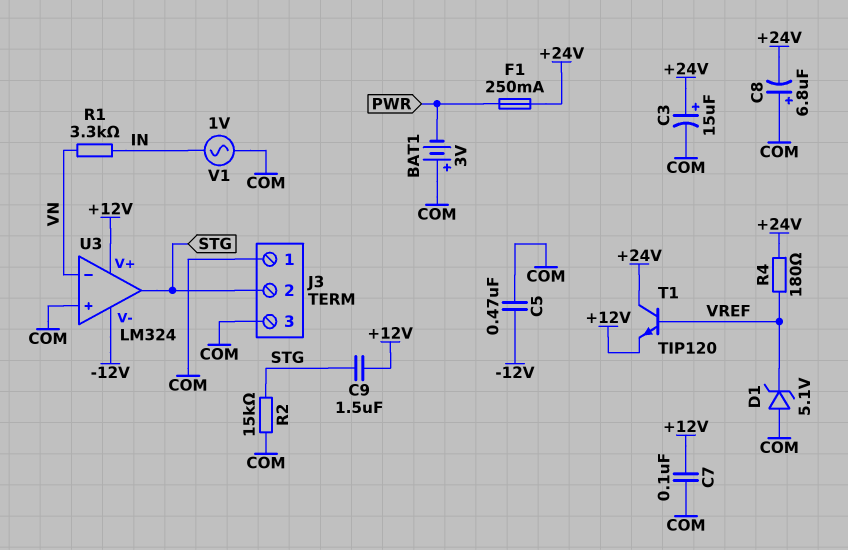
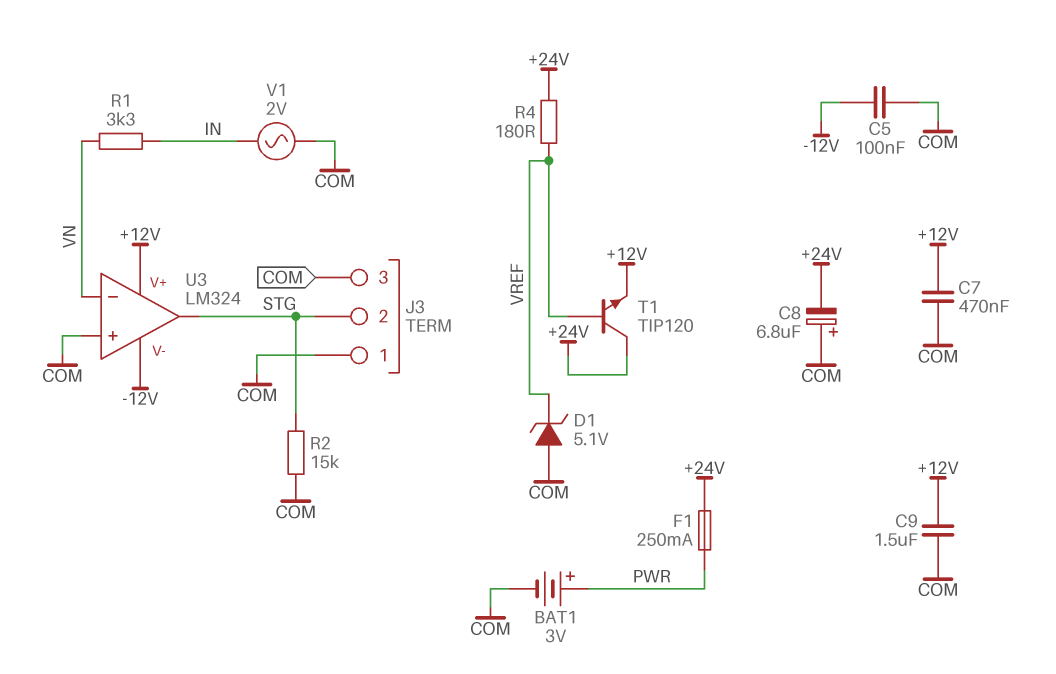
BAT1: 3V (plus COM, minus PWR) -> 3V (plus PWR, minus COM)
C3: 15uF (plus +24V, minus COM) -> none
C5: 470nF (-12V, COM) -> 100nF (-12V, COM)
C7: 100nF (+12V, COM) -> 470nF (+12V, COM)
C9: 1.5uF (+12V, STG) -> 1.5uF (+12V, COM)
V1: AC 1V (COM, IN) -> AC 2V (COM, IN)

